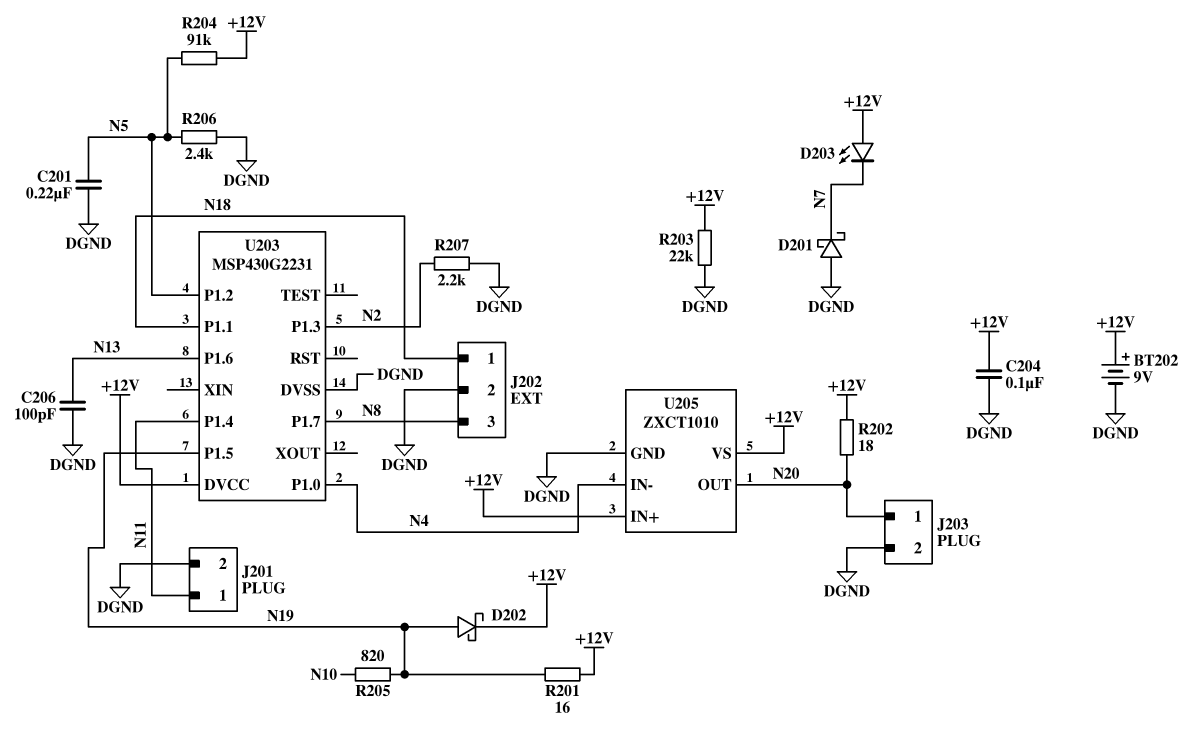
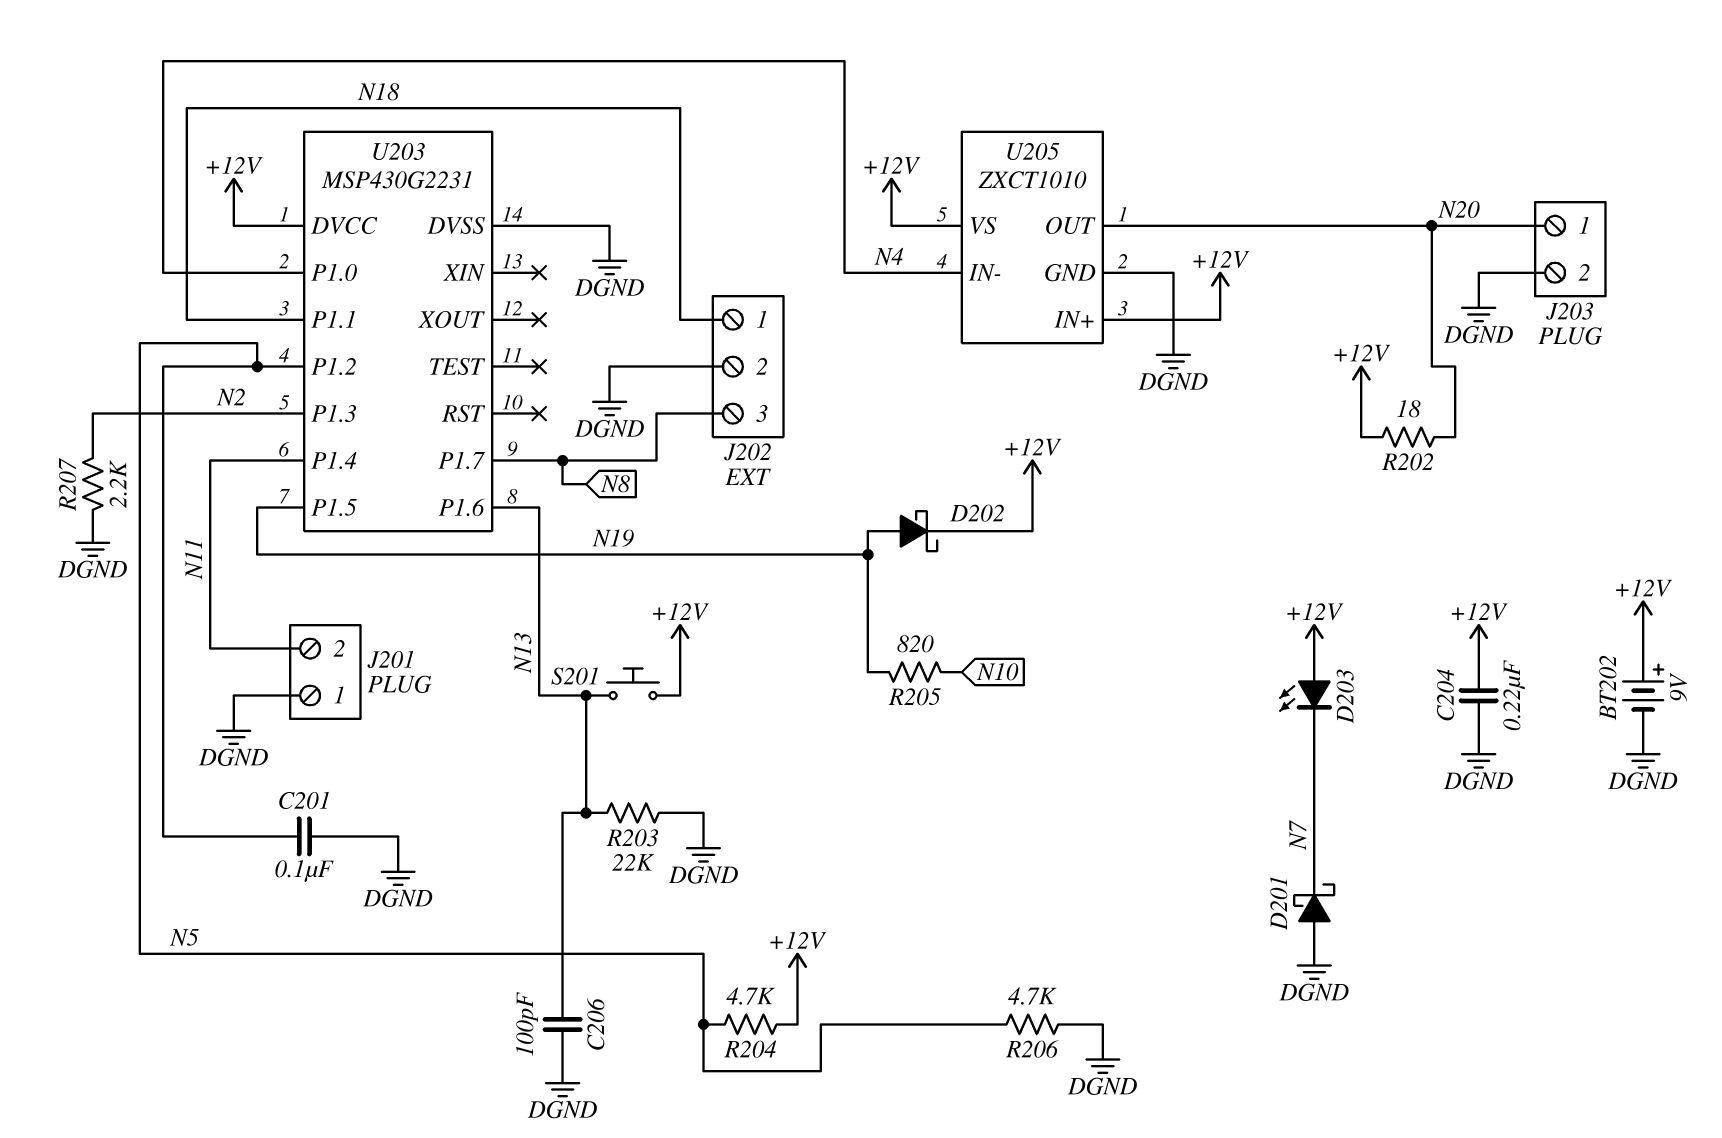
C201: 220nF (DGND, N5) -> 100nF (DGND, N5)
C204: 100nF (+12V, DGND) -> 220nF (+12V, DGND)
J201 pin 1: N11 -> DGND
J201 pin 2: DGND -> N11
R201: 16 (+12V, N19) -> none
R203: 22k (+12V, DGND) -> 22k (DGND, N13)
R204: 91k (+12V, N5) -> 4.7k (+12V, N5)
R206: 2.4k (DGND, N5) -> 4.7k (DGND, N5)
S201: none -> button (+12V, N13)

